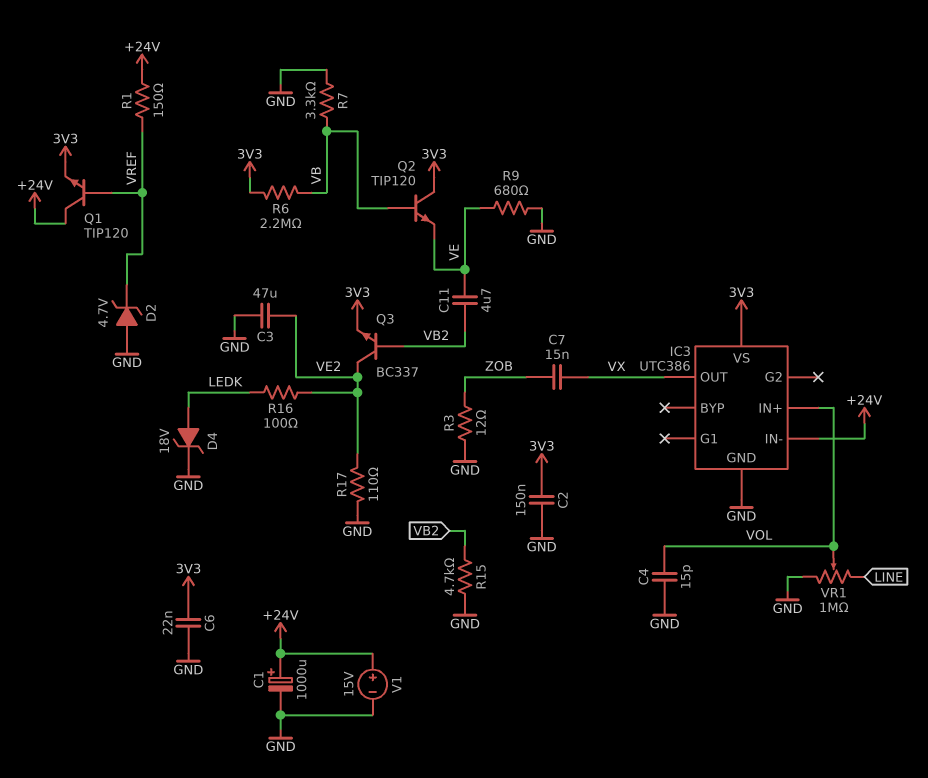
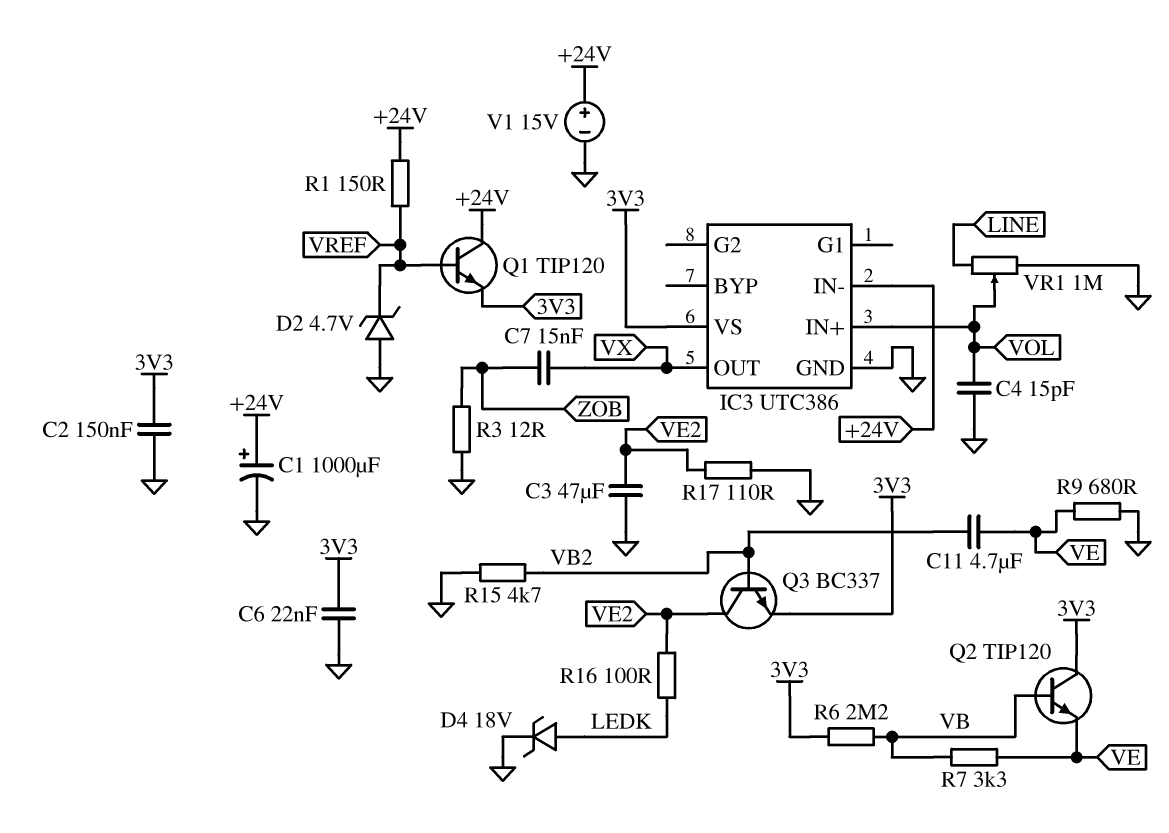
R7: 3.3k (GND, VB) -> 3.3k (VB, VE)

